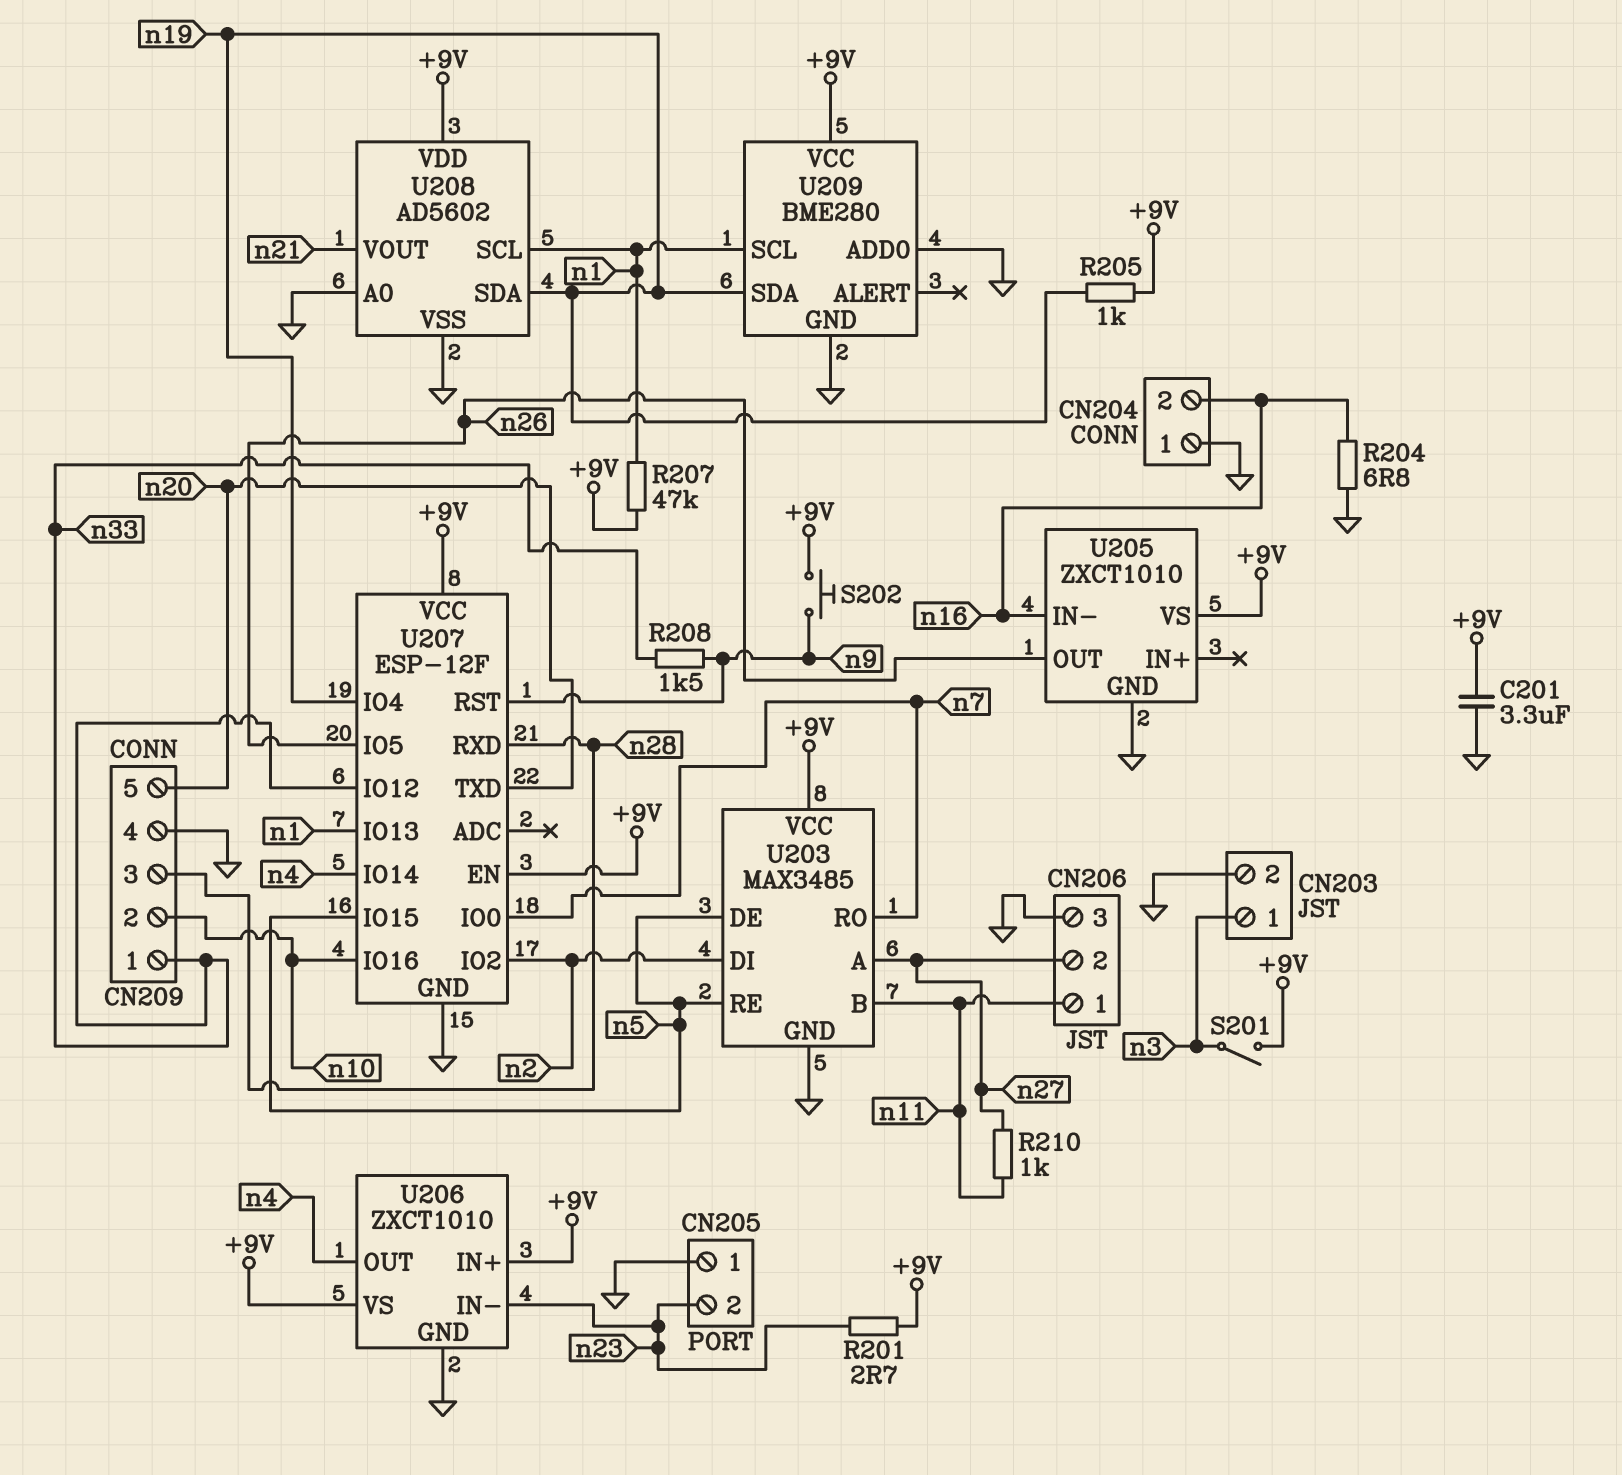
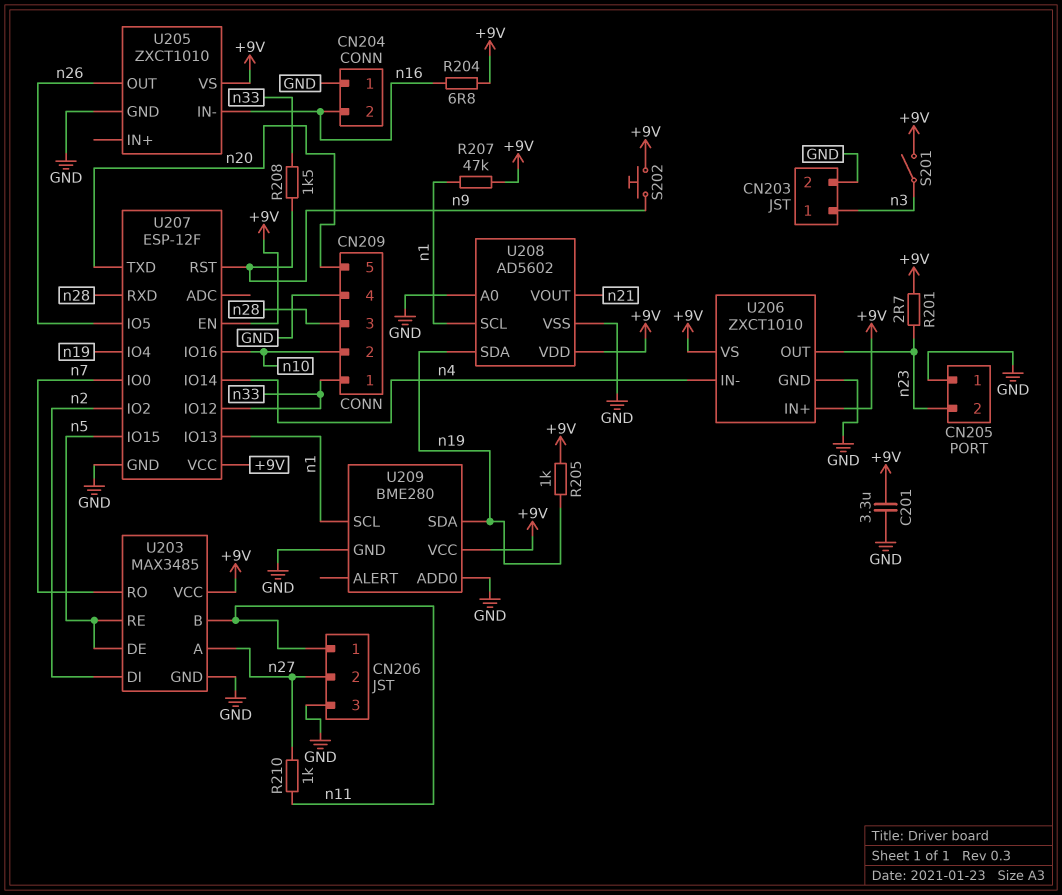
R204: 6.8 (GND, n16) -> 6.8 (+9V, n16)
U206 pin IN-: n23 -> n4
U206 pin OUT: n4 -> n23

